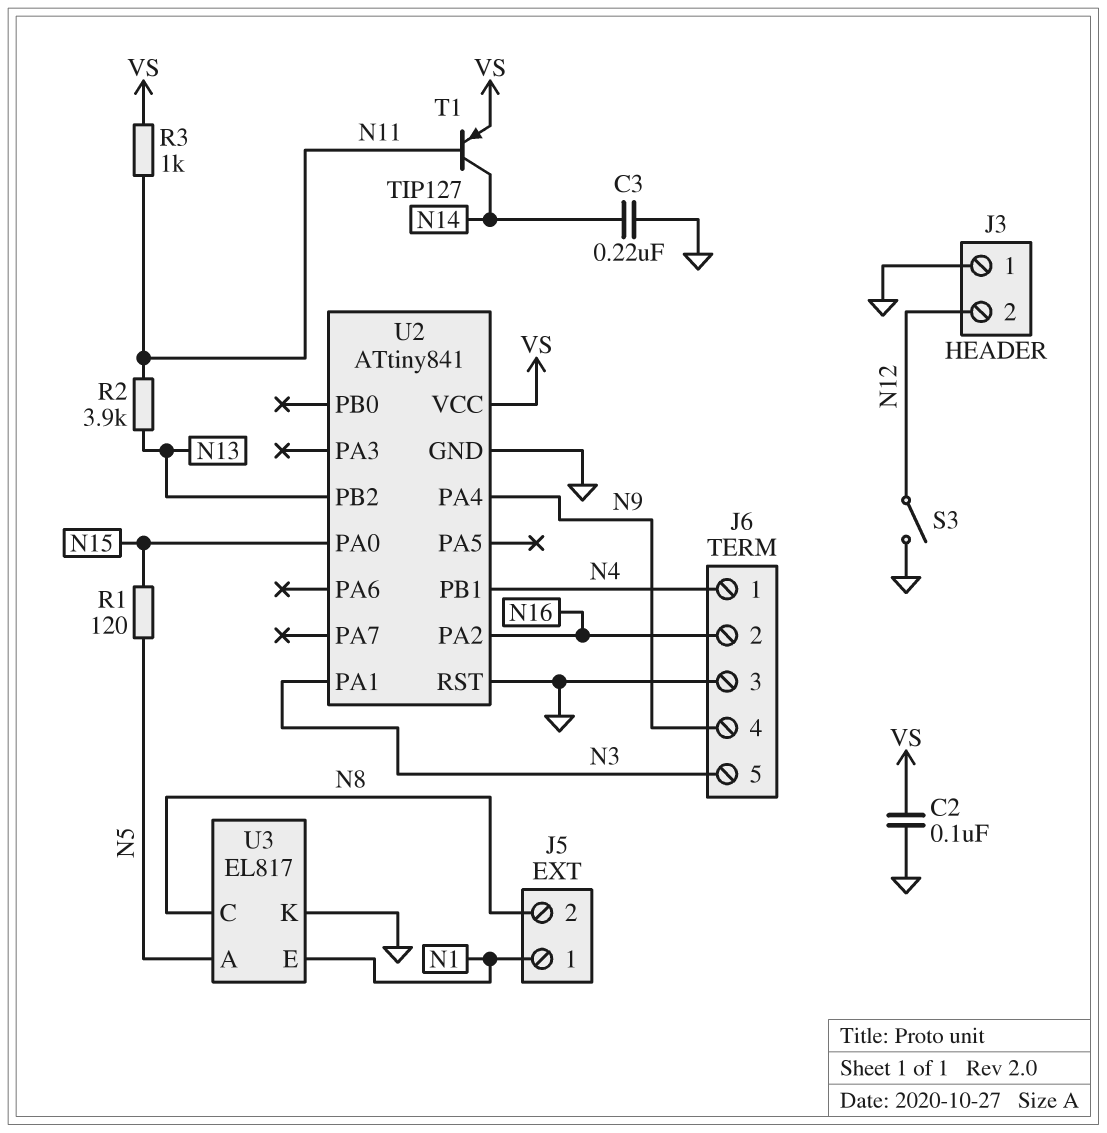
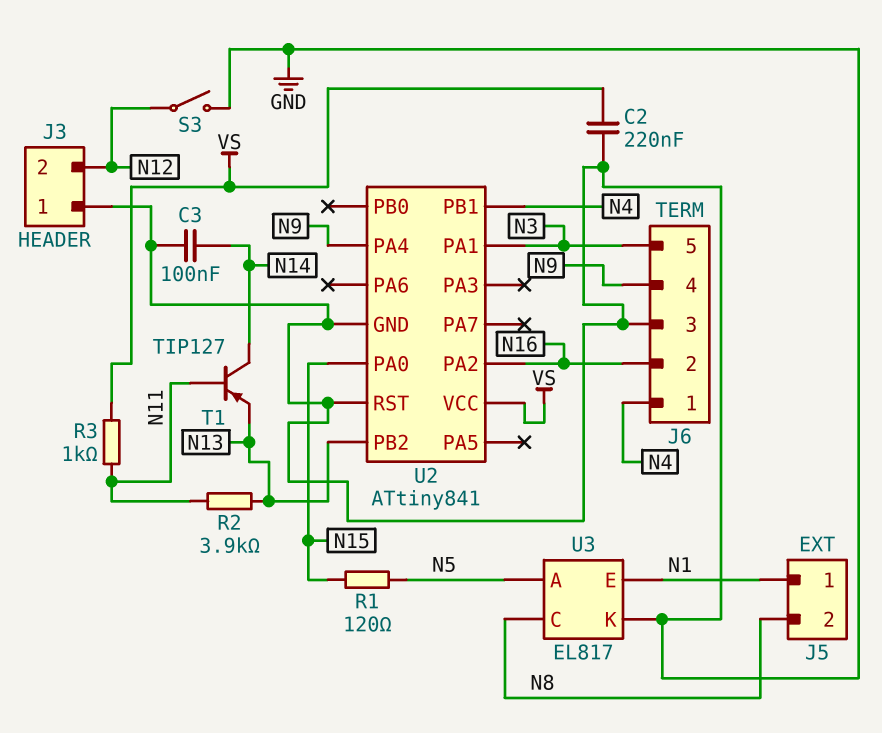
C2: 100nF (GND, VS) -> 220nF (GND, VS)
C3: 220nF (GND, N14) -> 100nF (GND, N14)
T1: PNP TIP127 (B N11, C N14, E VS) -> PNP TIP127 (B N11, C N14, E N13)

